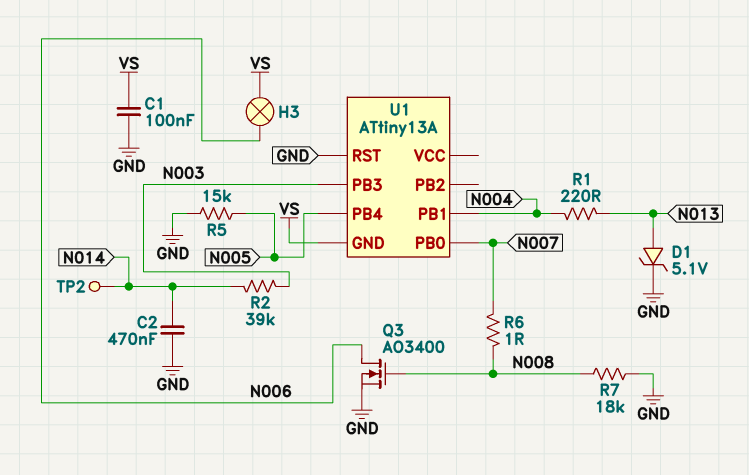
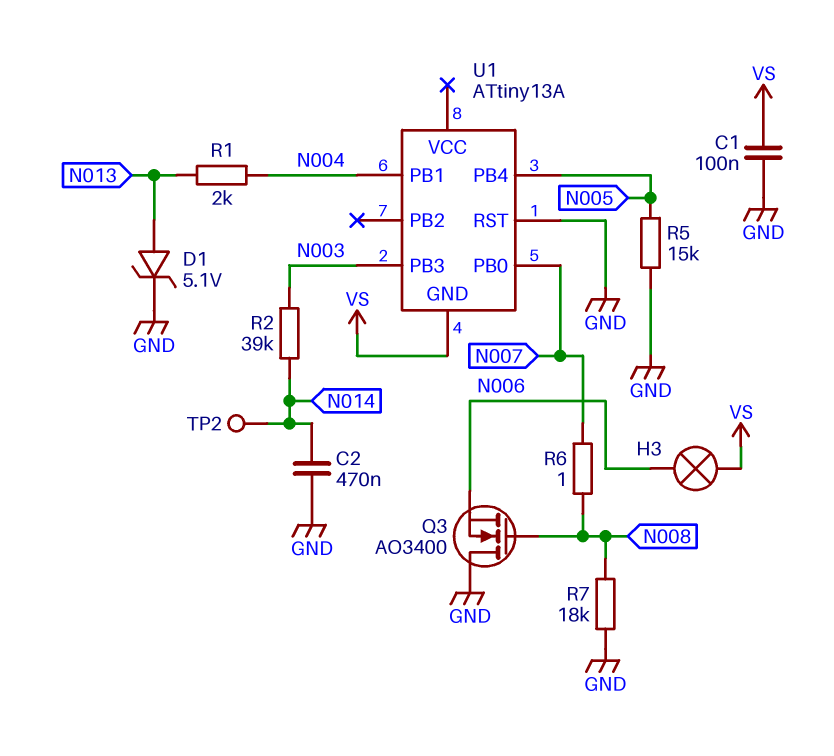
Q3: NMOS AO3400 (G N008, D N006, S GND) -> NMOS AO3400 (G N008, D GND, S N006)
R1: 220 (N004, N013) -> 2k (N004, N013)

